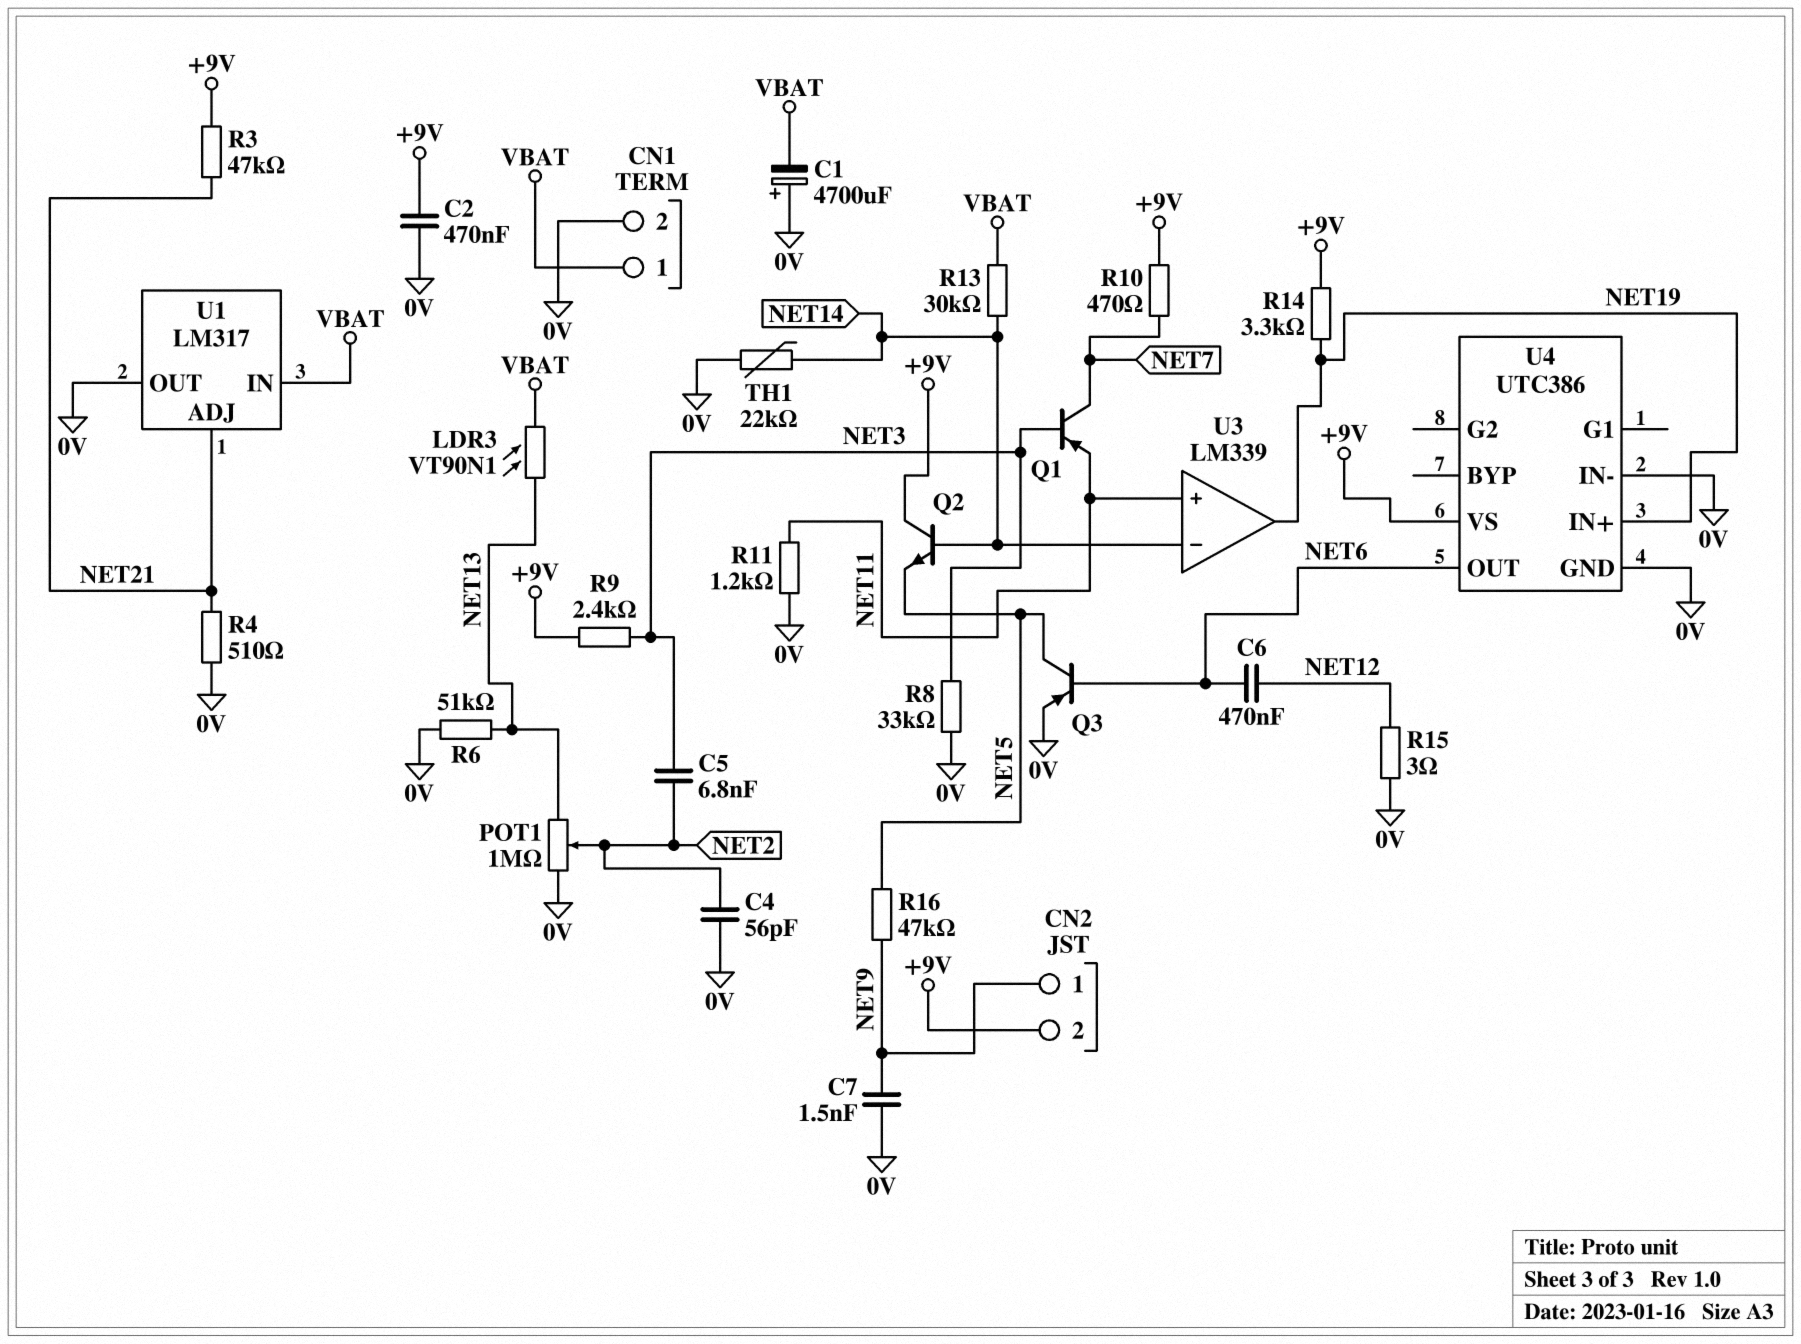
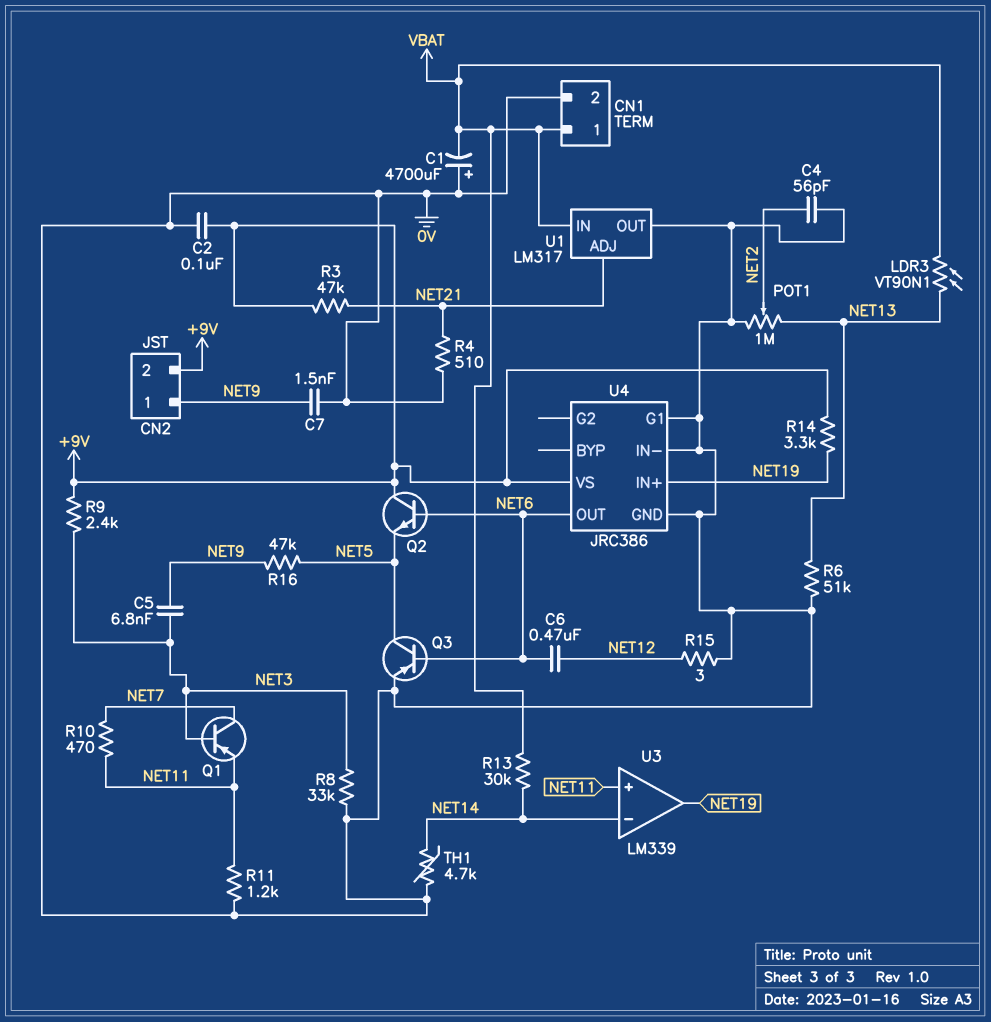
C2: 470nF (+9V, 0V) -> 100nF (+9V, 0V)
C5: 6.8nF (NET2, NET3) -> 6.8nF (NET3, NET9)
Q2: NPN (B NET14, C +9V, E NET5) -> NPN (B NET6, C +9V, E NET5)
R10: 470 (+9V, NET7) -> 470 (NET7, NET11)
TH1: 22k (0V, NET14) -> 4.7k (0V, NET14)
U4: UTC386 -> JRC386
U4 pin G1: none -> 0V

